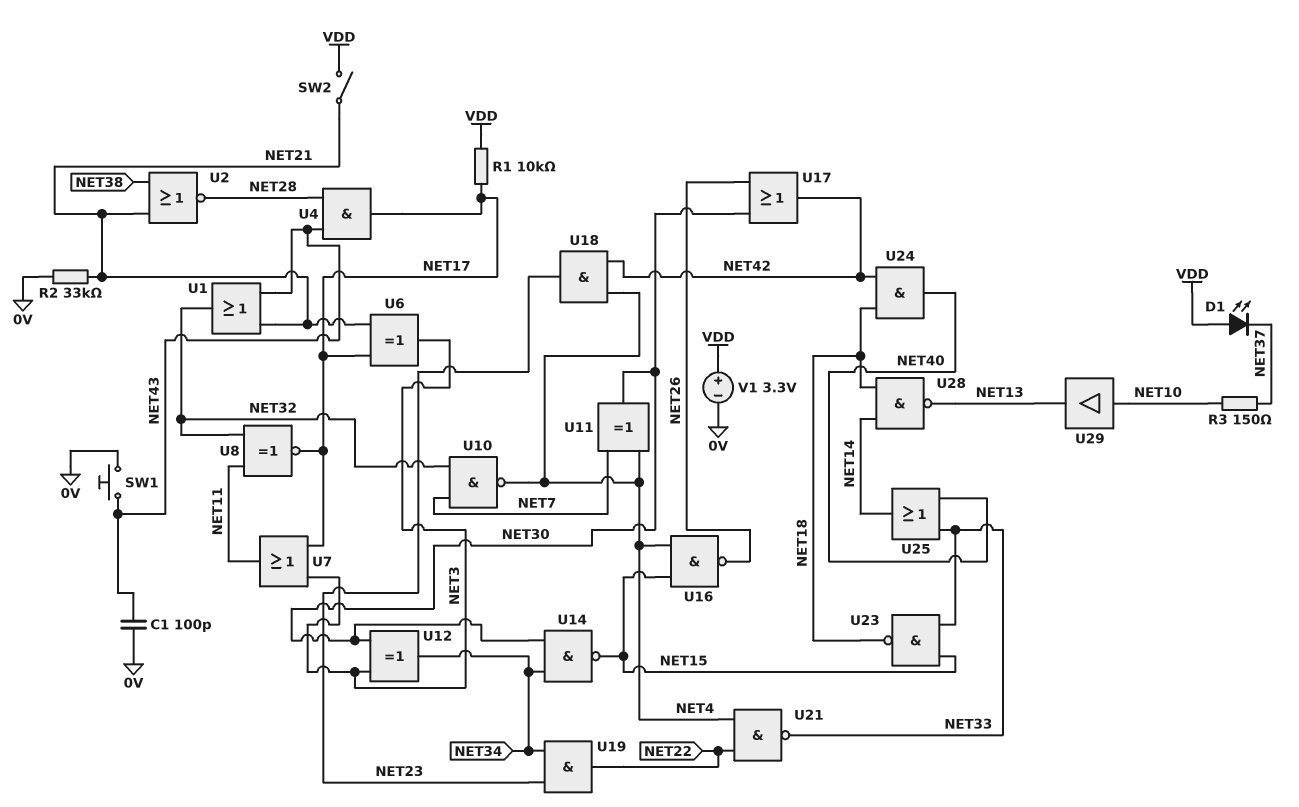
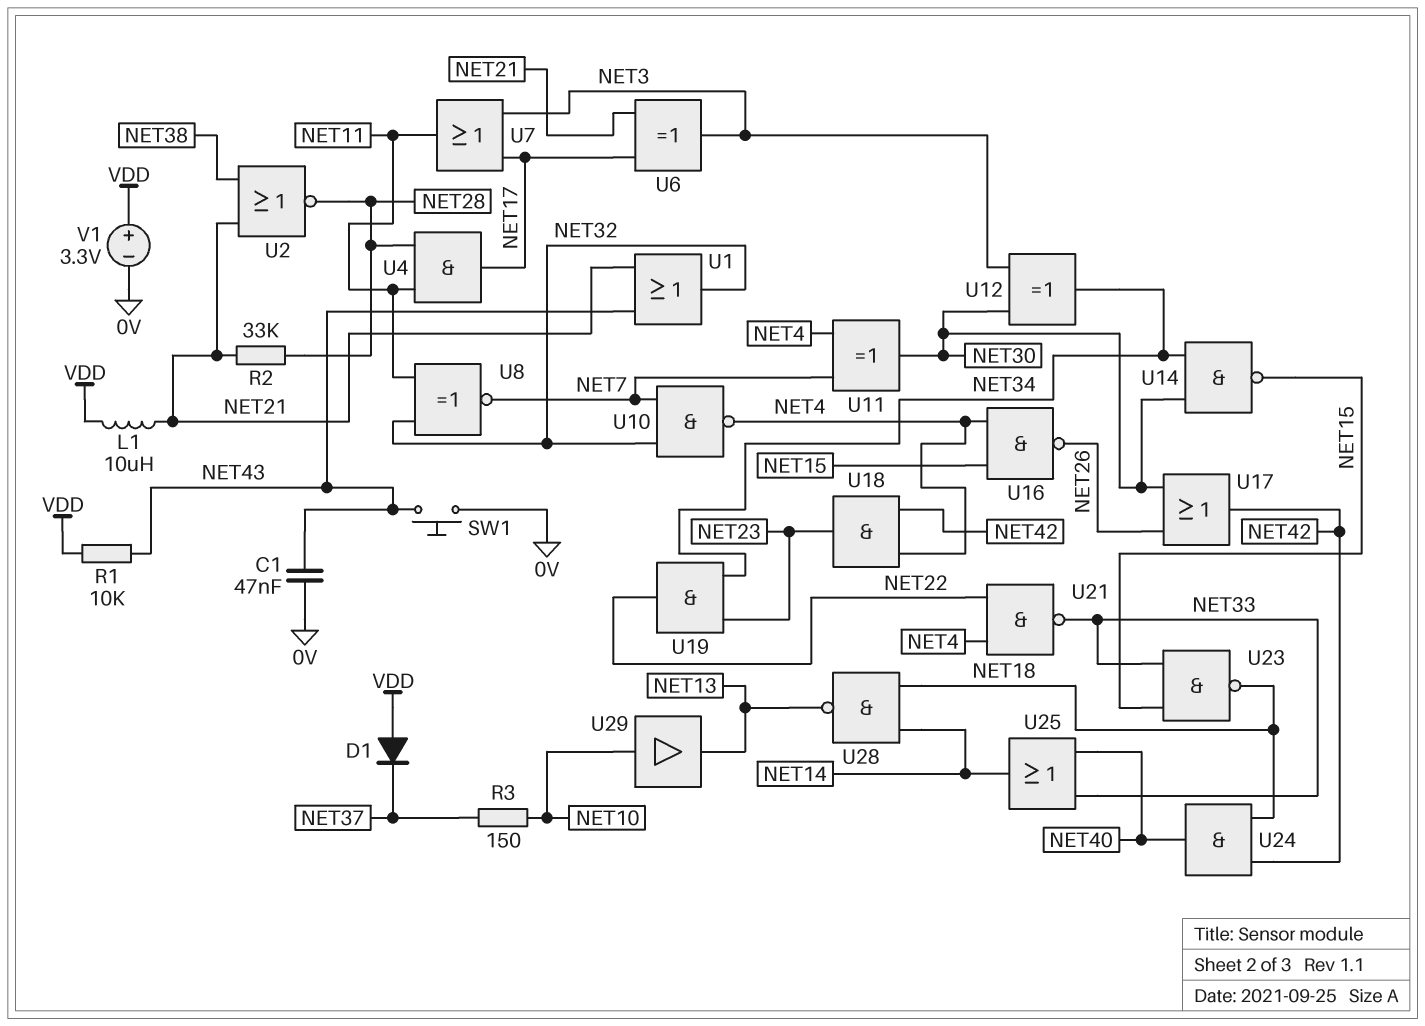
C1: 100pF (0V, NET43) -> 47nF (0V, NET43)
D1: LED (A VDD, K NET37) -> diode (A VDD, K NET37)
L1: none -> 10uH (NET21, VDD)
R1: 10k (NET17, VDD) -> 10k (NET43, VDD)
R2: 33k (0V, NET21) -> 33k (NET21, NET28)
SW2: switch (NET21, VDD) -> none
U4: AND (in NET28, in NET43, out NET17) -> AND (in NET11, in NET28, out NET17)
U8: XNOR (in NET11, in NET32, out NET17) -> XNOR (in NET11, in NET32, out NET7)

